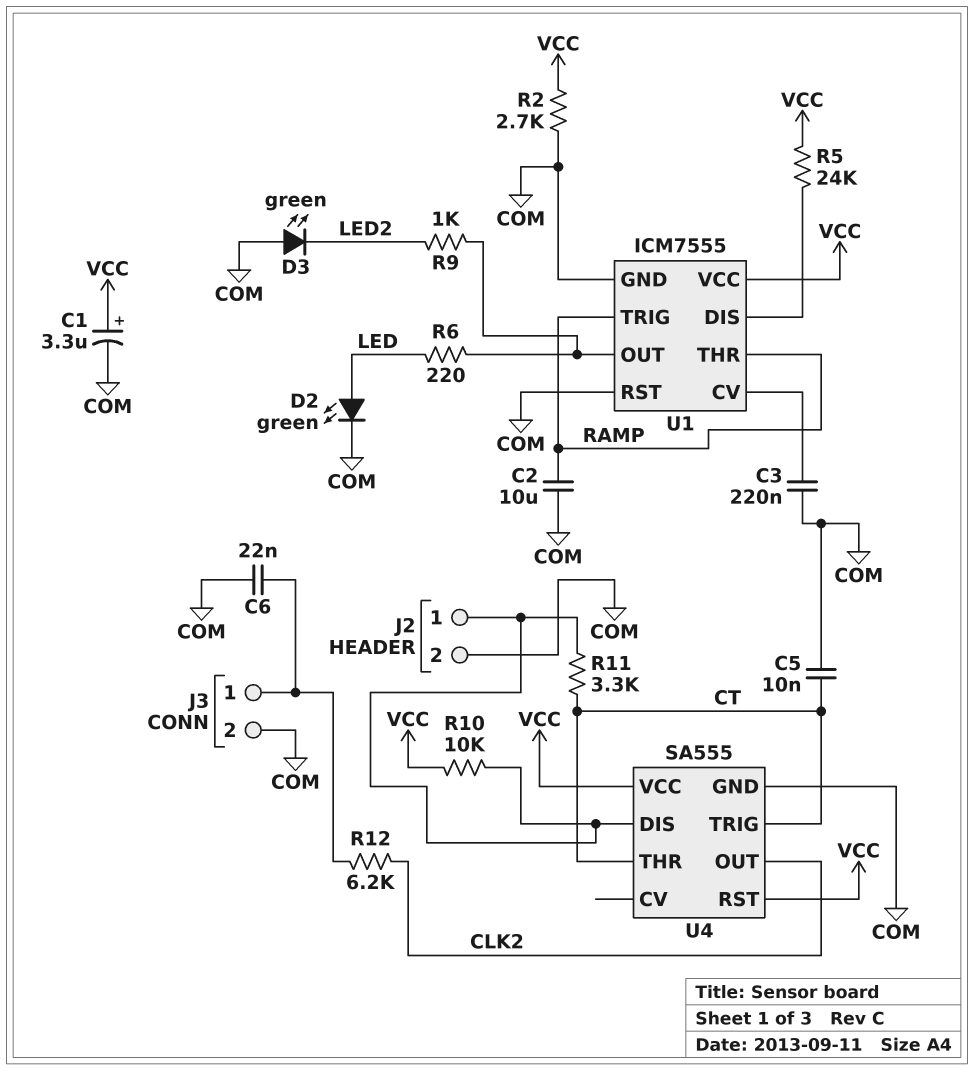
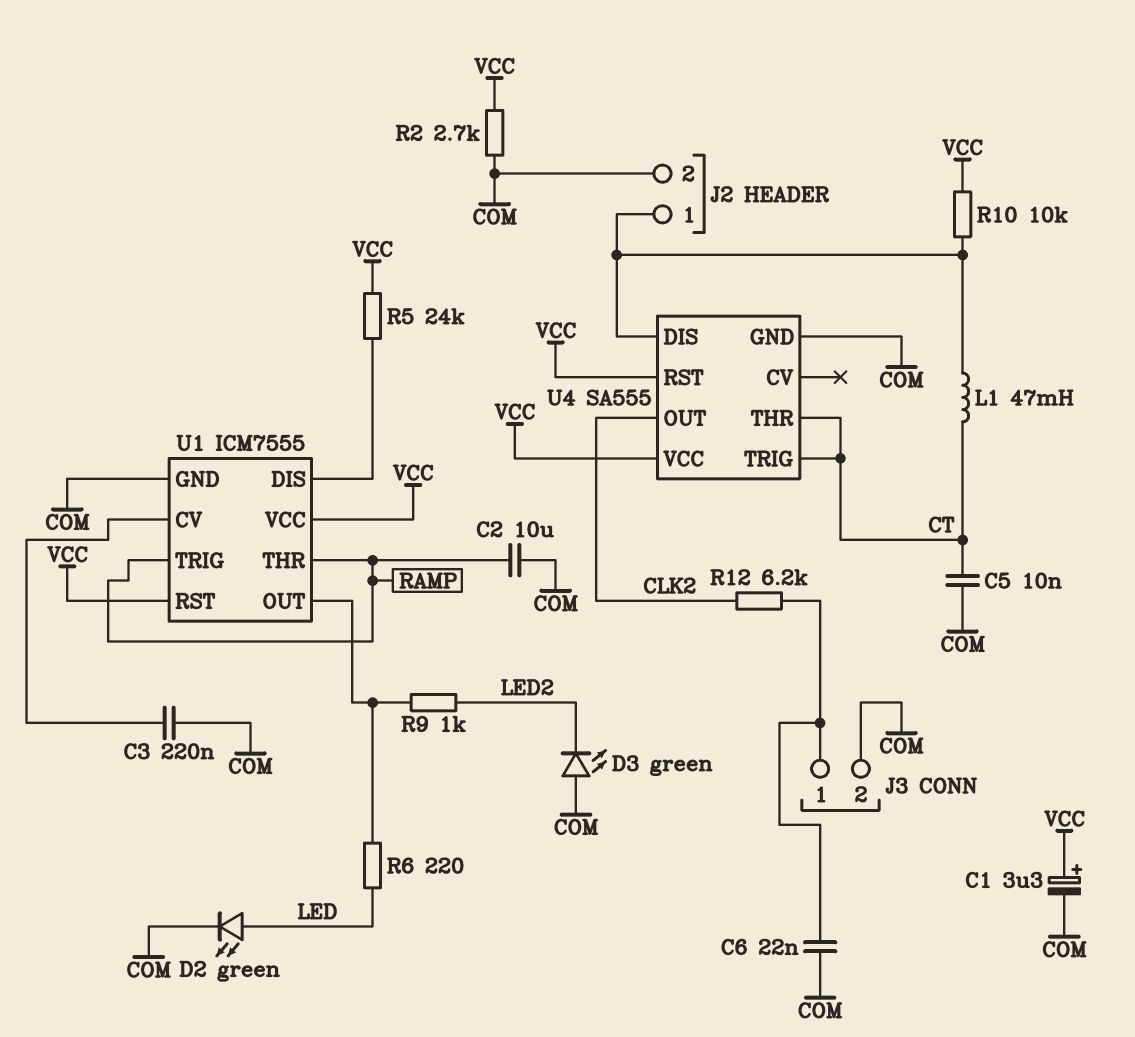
L1: none -> 47mH (CT, J2/1)
R11: 3.3k (CT, J2/1) -> none
U1 pin RST: COM -> VCC

